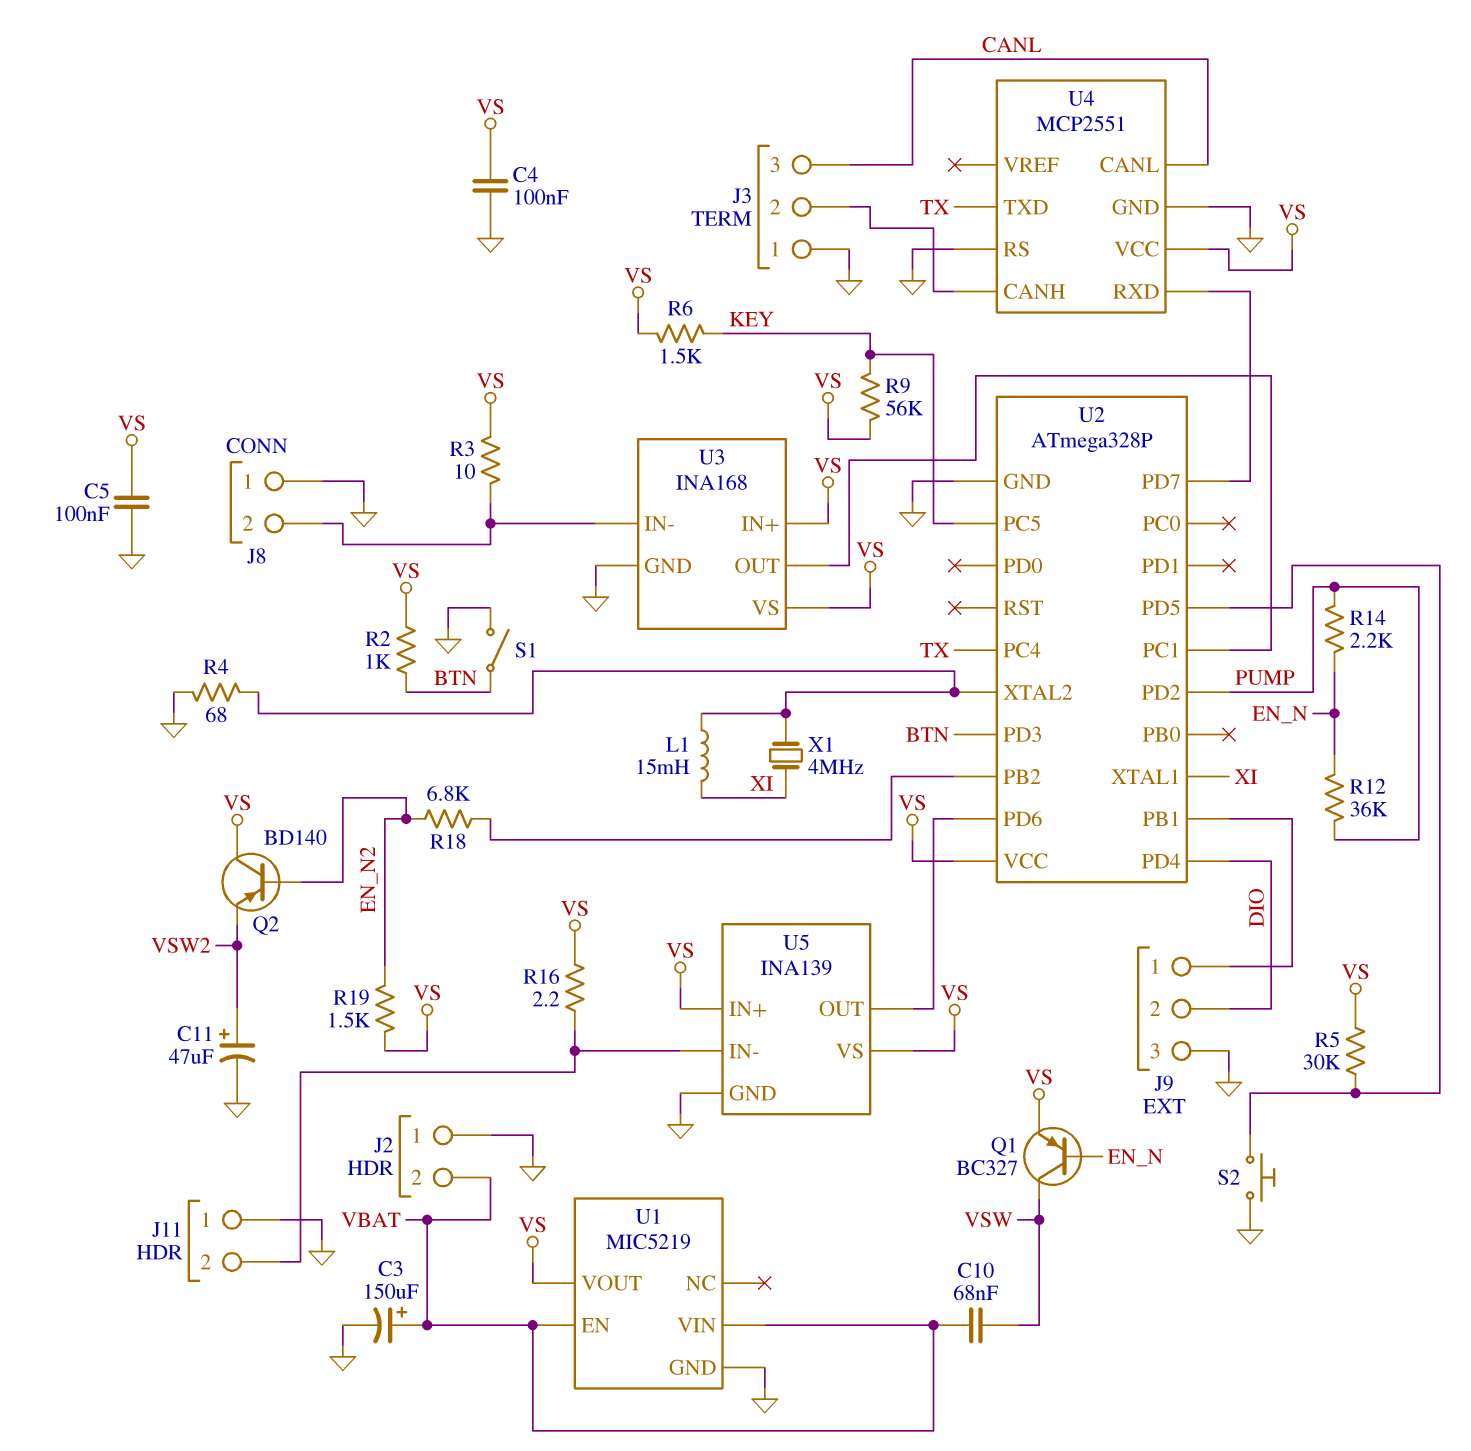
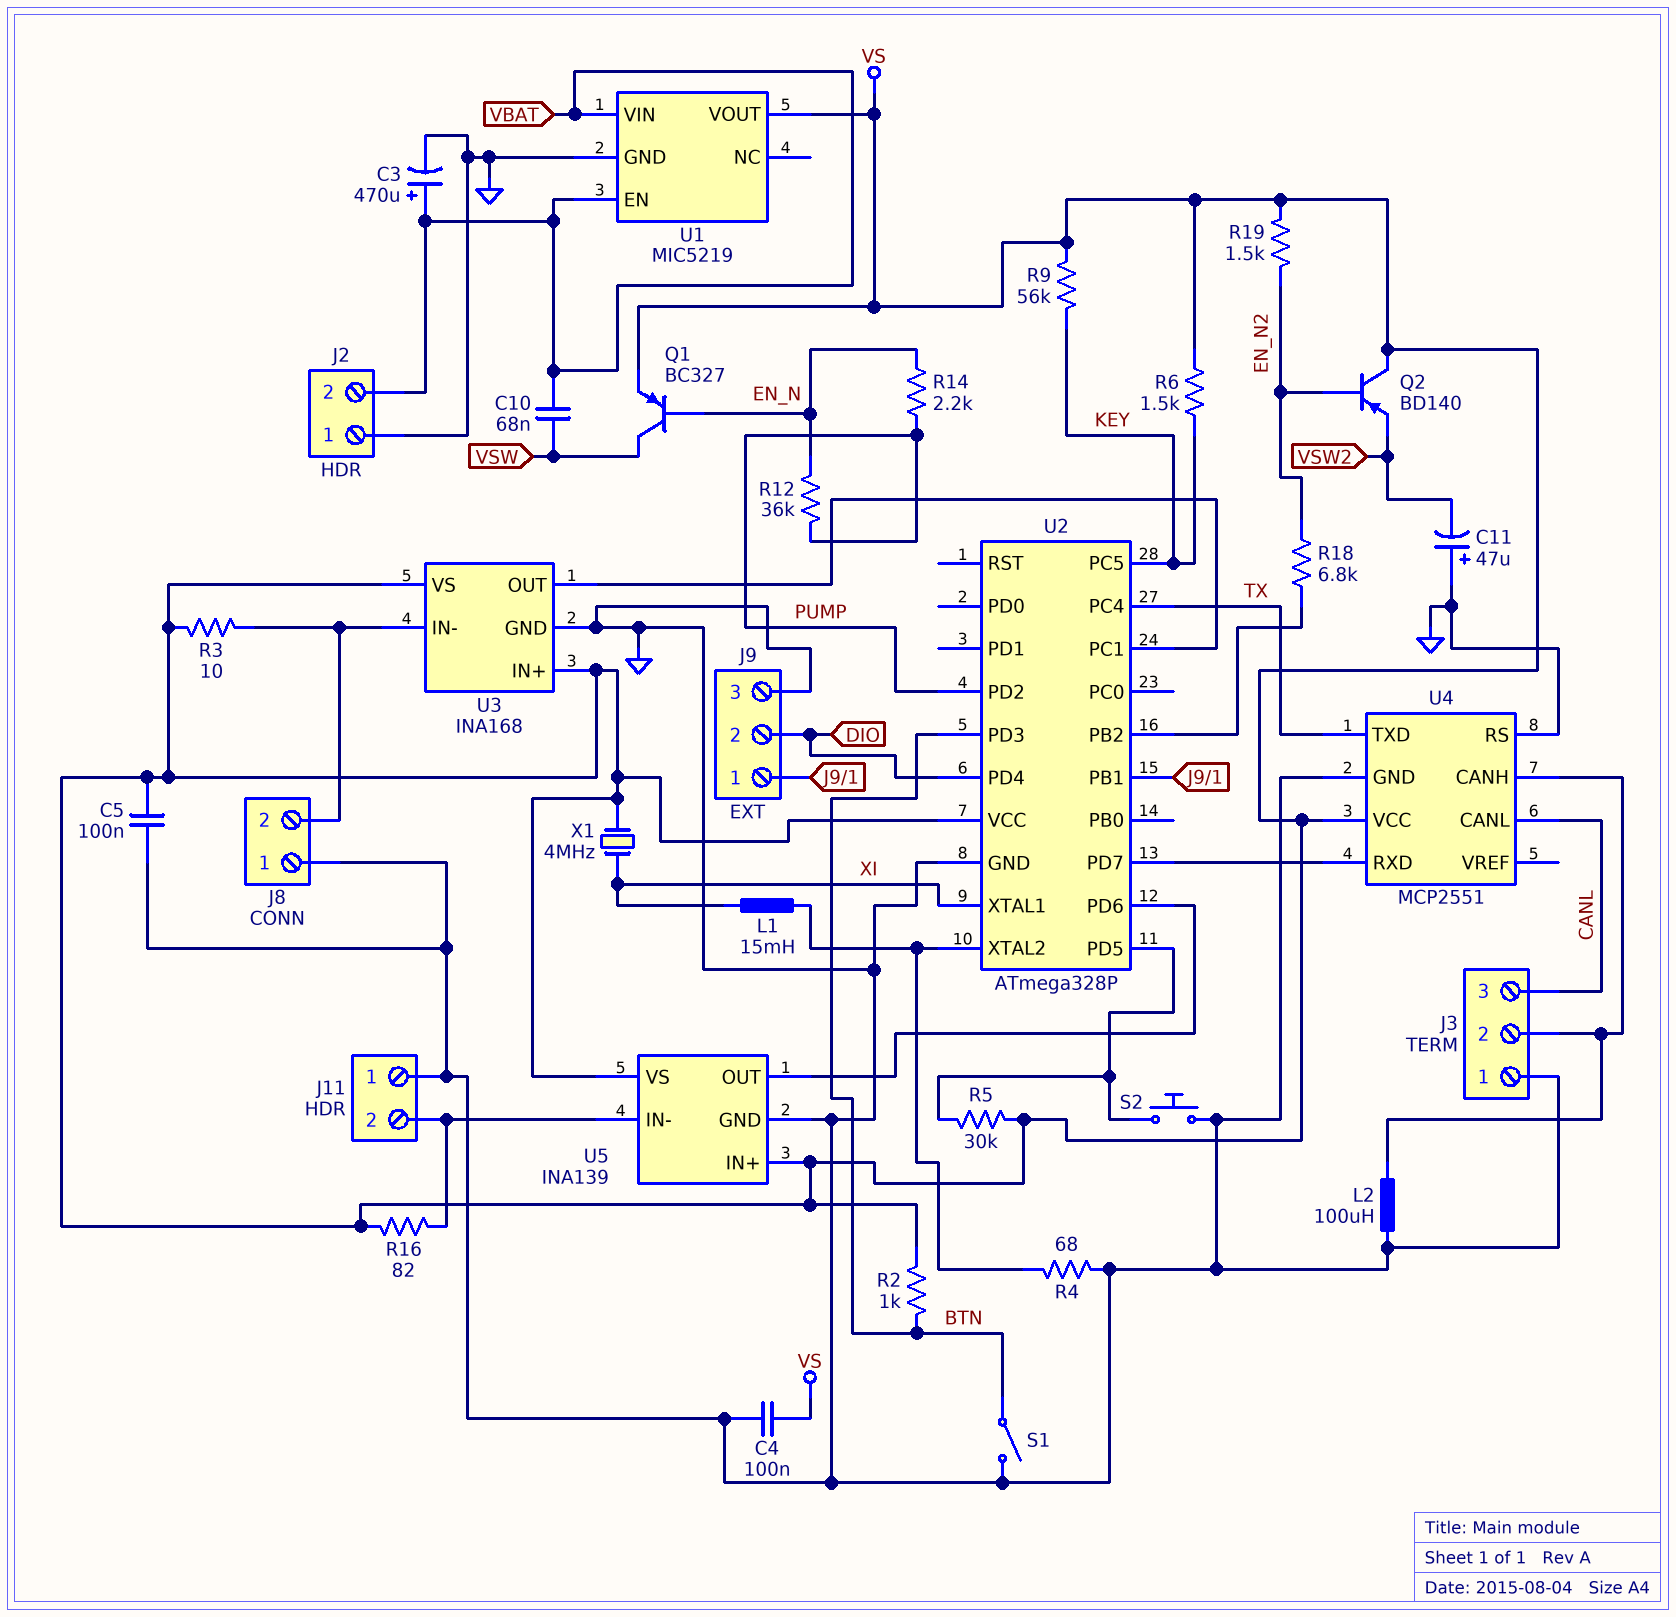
C3: 150uF (plus VBAT, minus GND) -> 470uF (plus VBAT, minus GND)
C11: 47uF (plus VSW2, minus GND) -> 47uF (plus GND, minus VSW2)
L2: none -> 100uH (GND, J3/2)
R16: 2.2 (J11/2, VS) -> 82 (J11/2, VS)
X1: 4MHz (U2/XTAL2, XI) -> 4MHz (VS, XI)

